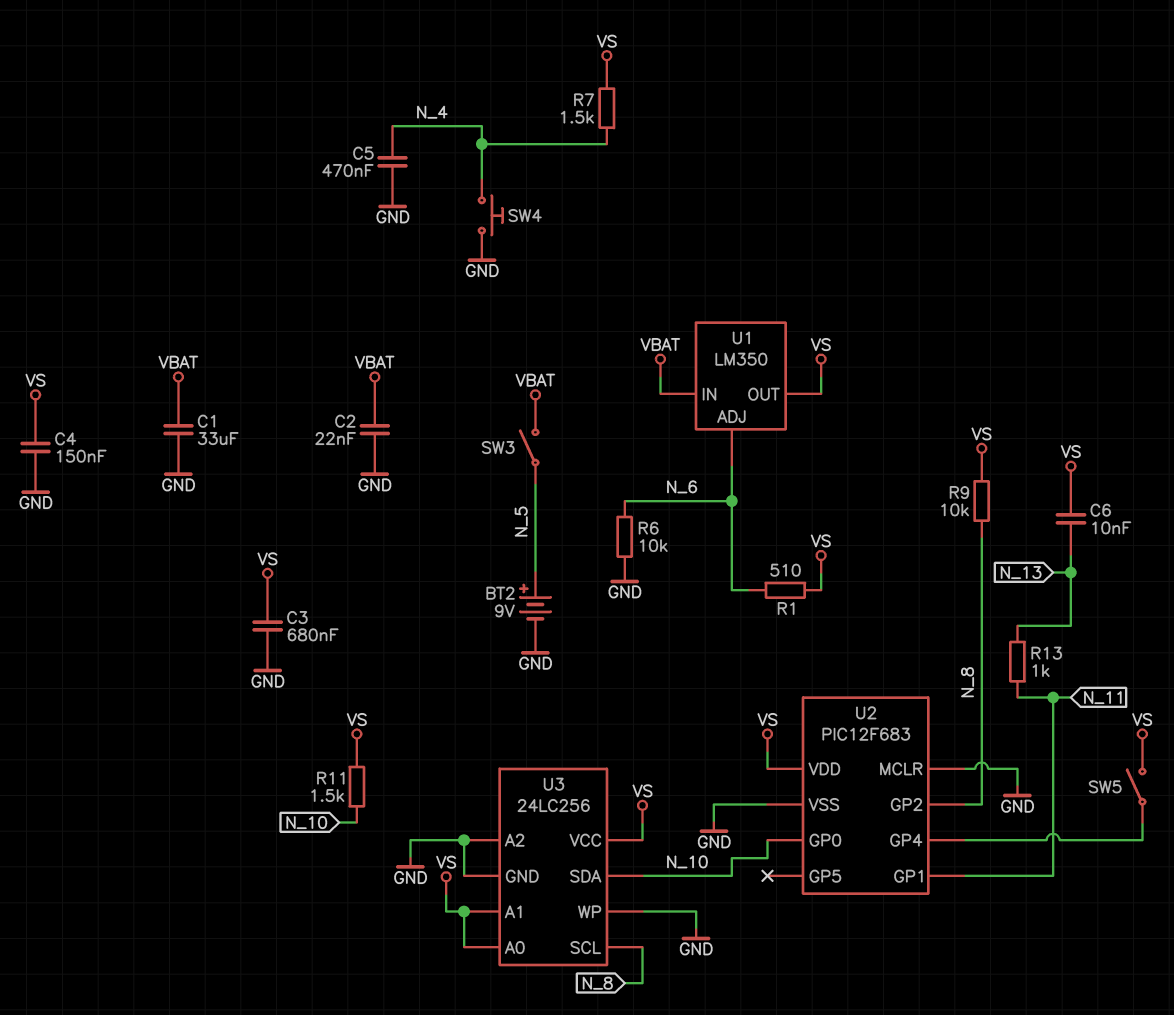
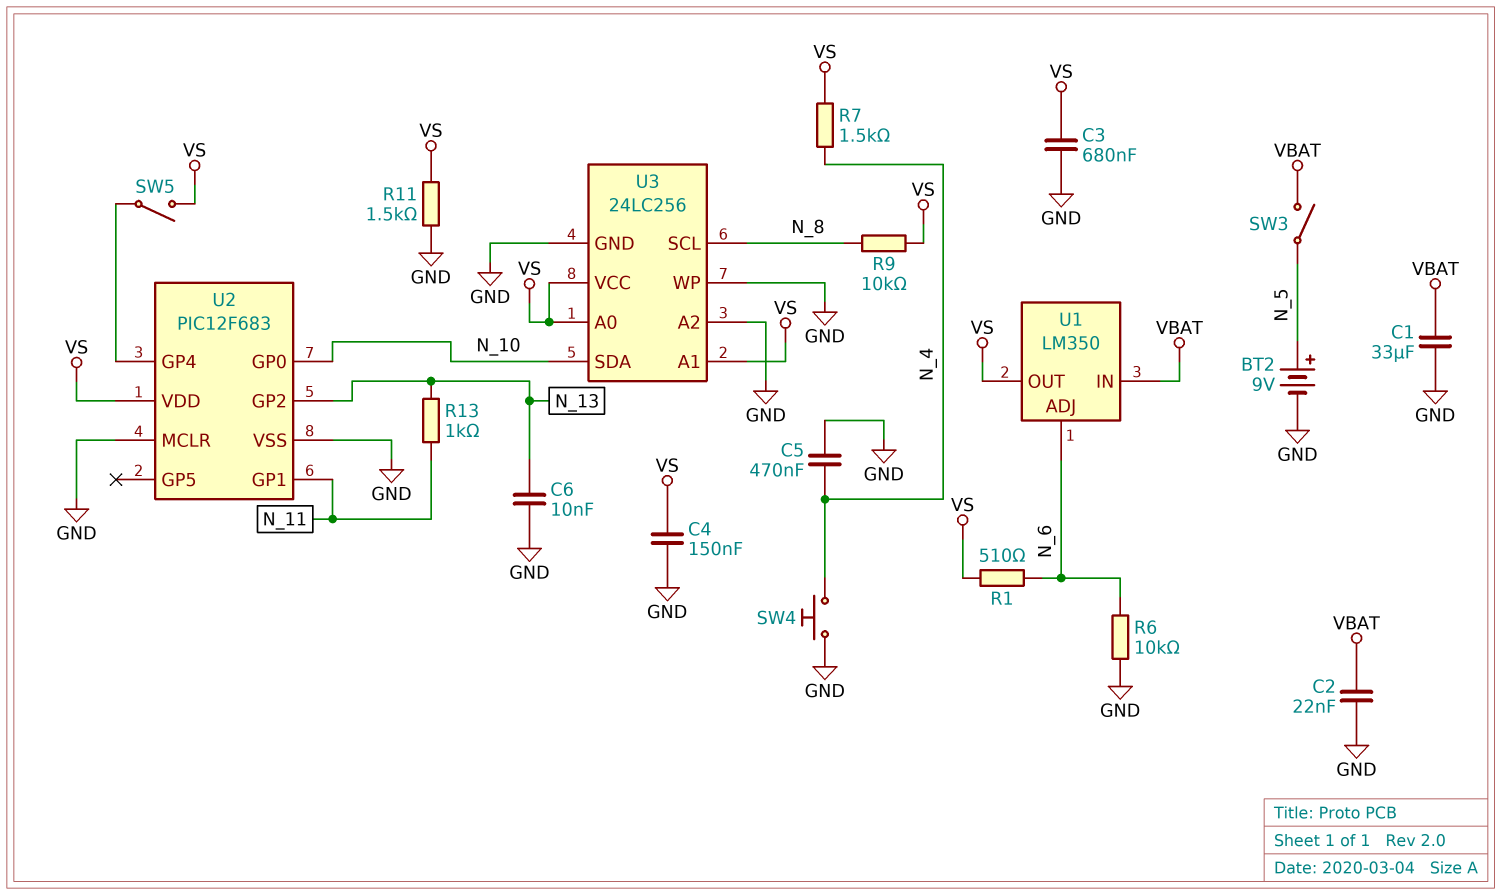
C6: 10nF (N_13, VS) -> 10nF (GND, N_13)
R11: 1.5k (N_10, VS) -> 1.5k (GND, VS)
U2 pin GP2: N_8 -> N_13

